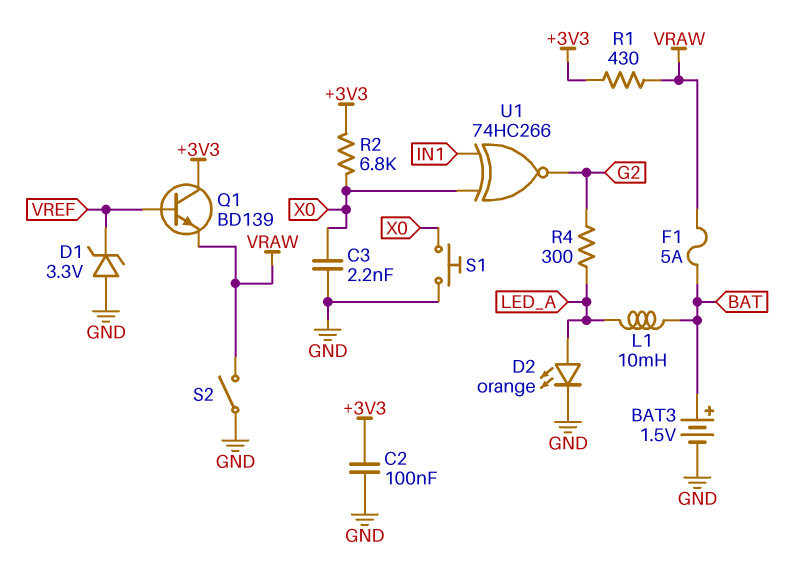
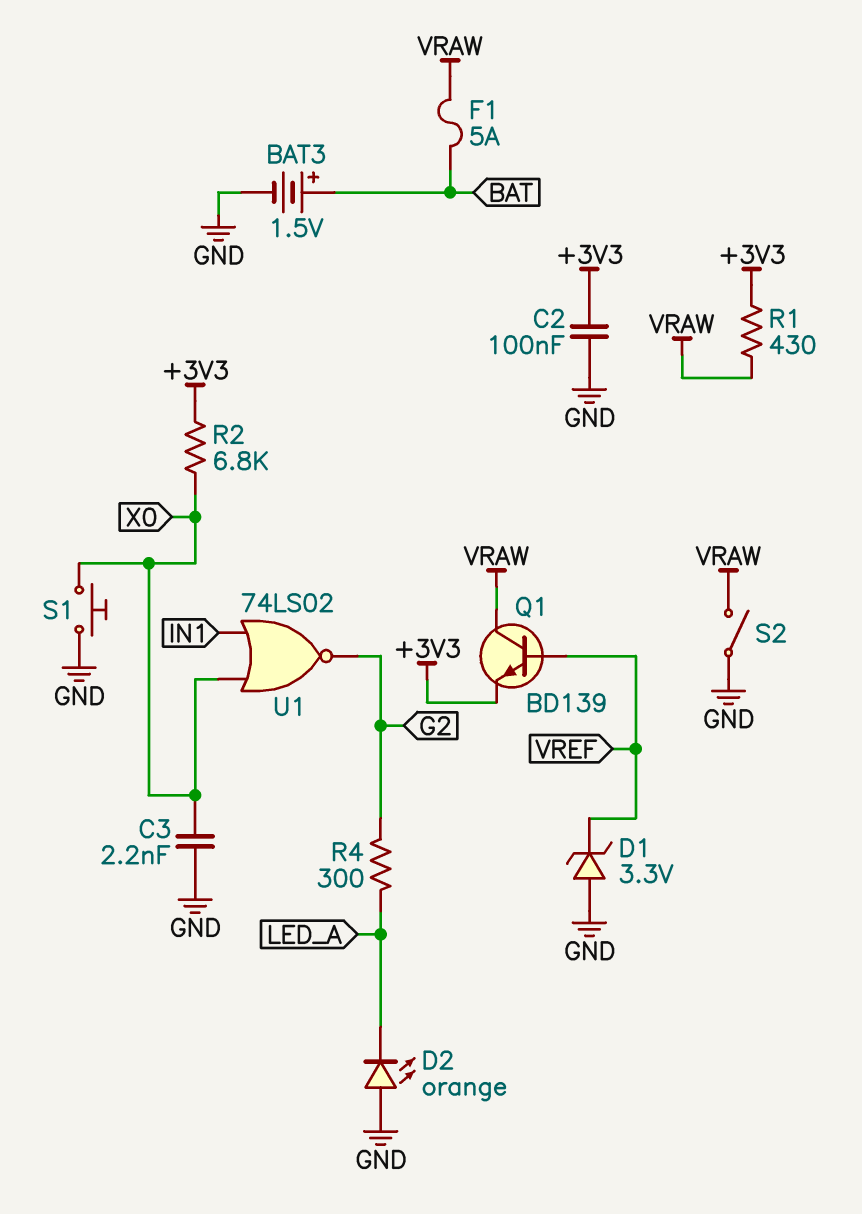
D2: LED orange (A LED_A, K GND) -> LED orange (A GND, K LED_A)
L1: 10mH (BAT, LED_A) -> none
Q1: NPN BD139 (B VREF, C +3V3, E VRAW) -> NPN BD139 (B VREF, C VRAW, E +3V3)
U1: XNOR 74HC266 (in IN1, in X0, out G2) -> NOR 74LS02 (in IN1, in X0, out G2)

